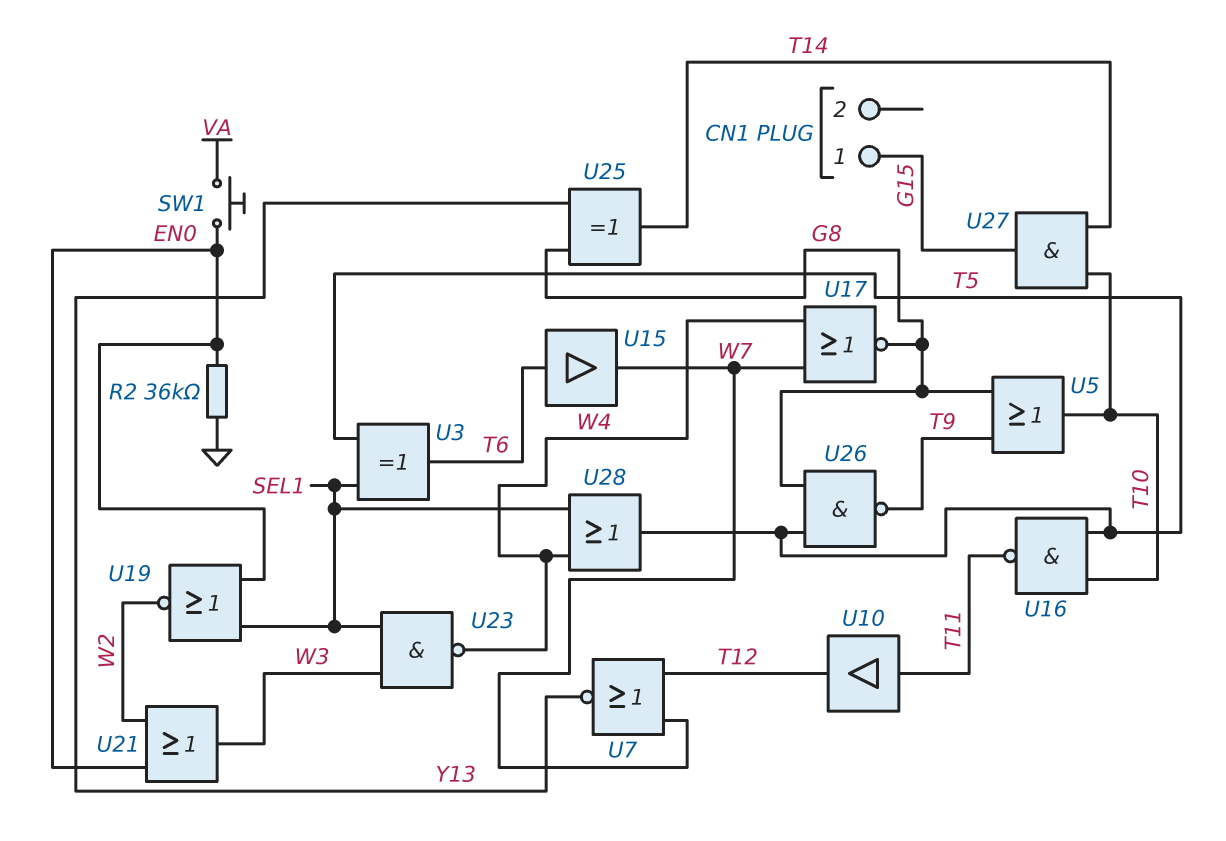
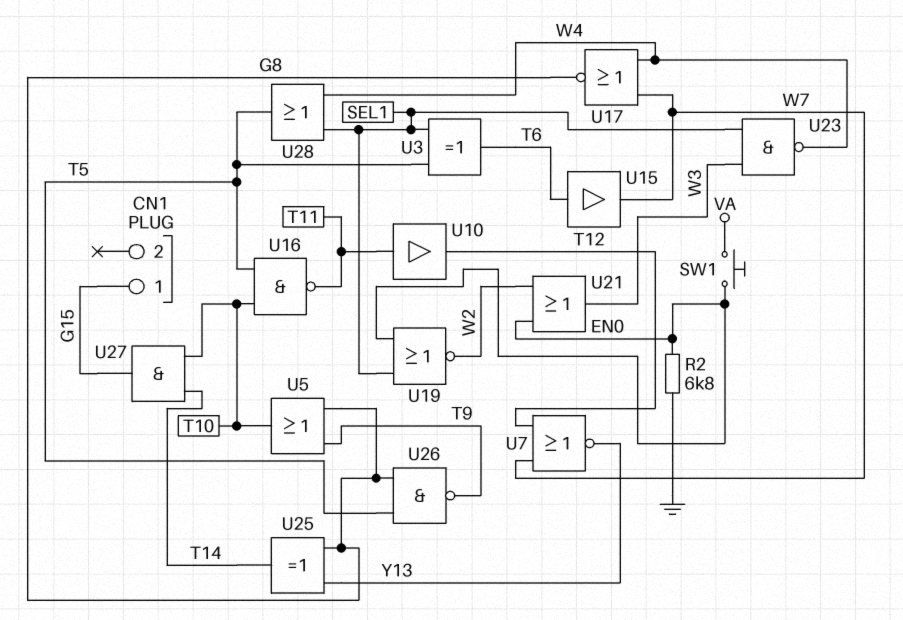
R2: 36k (EN0, GND) -> 6.8k (EN0, GND)

